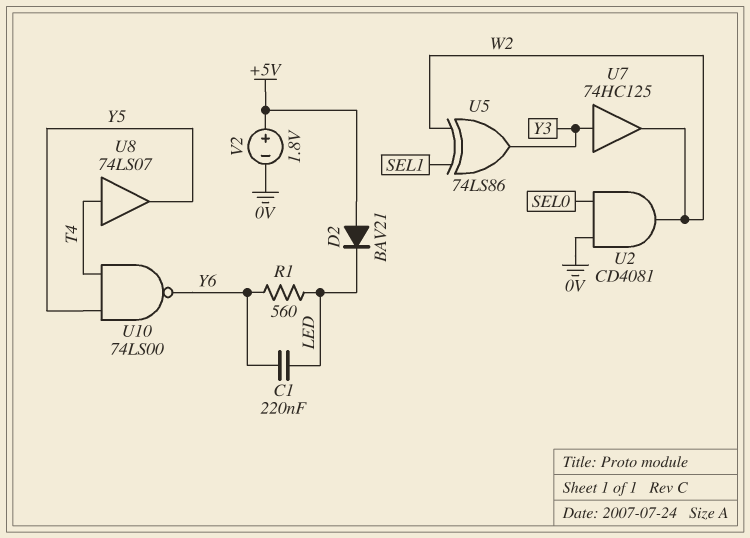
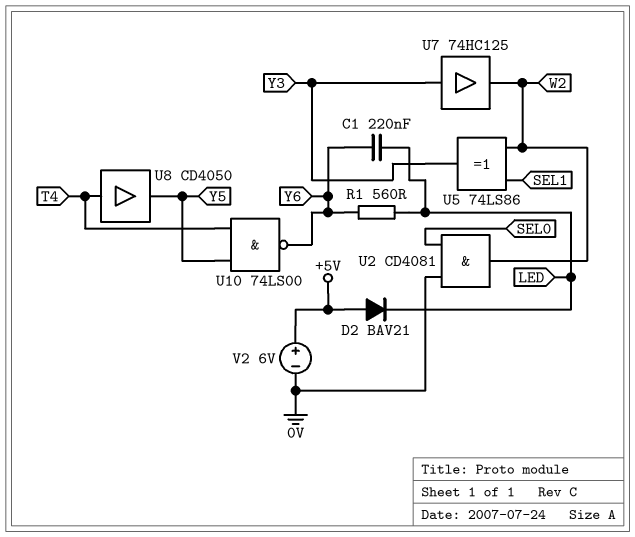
U8: buffer 74LS07 (in T4, out Y5) -> buffer CD4050 (in T4, out Y5)
V2: 1.8V (plus +5V, minus 0V) -> 6V (plus +5V, minus 0V)

